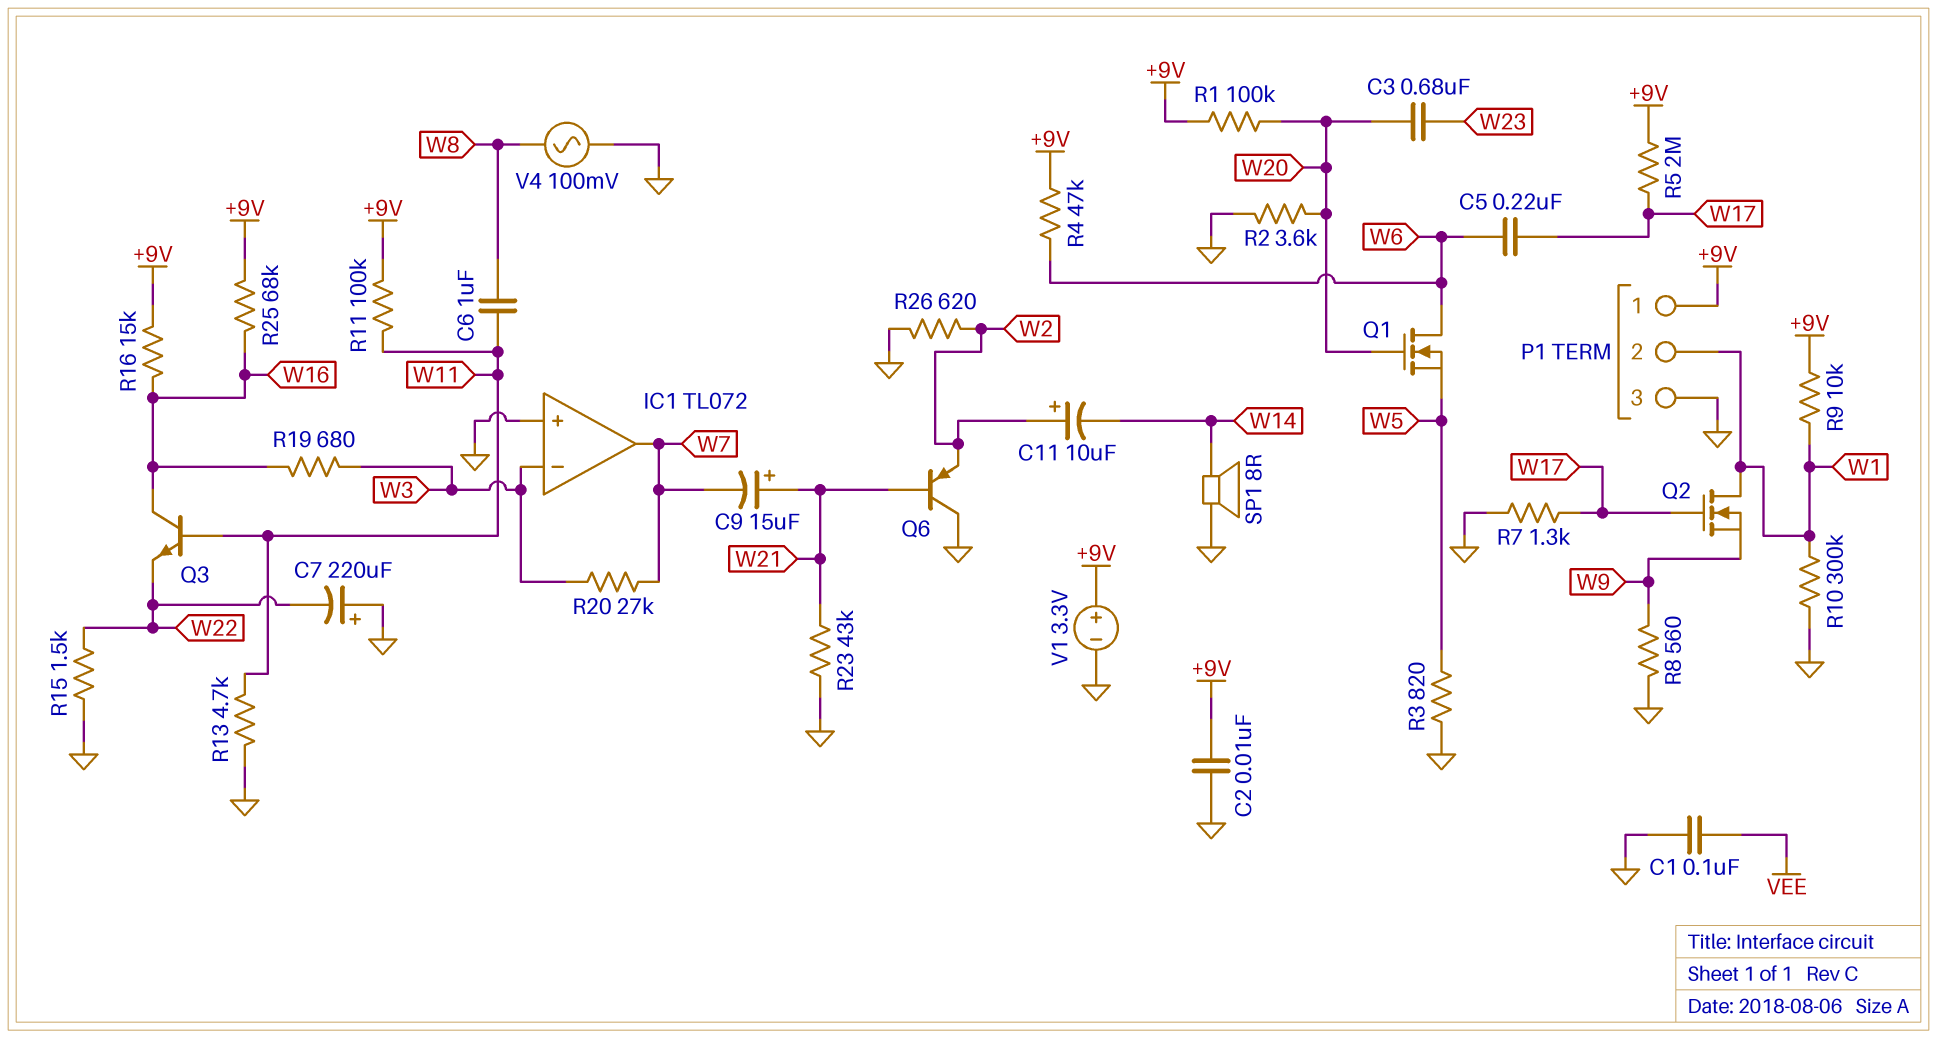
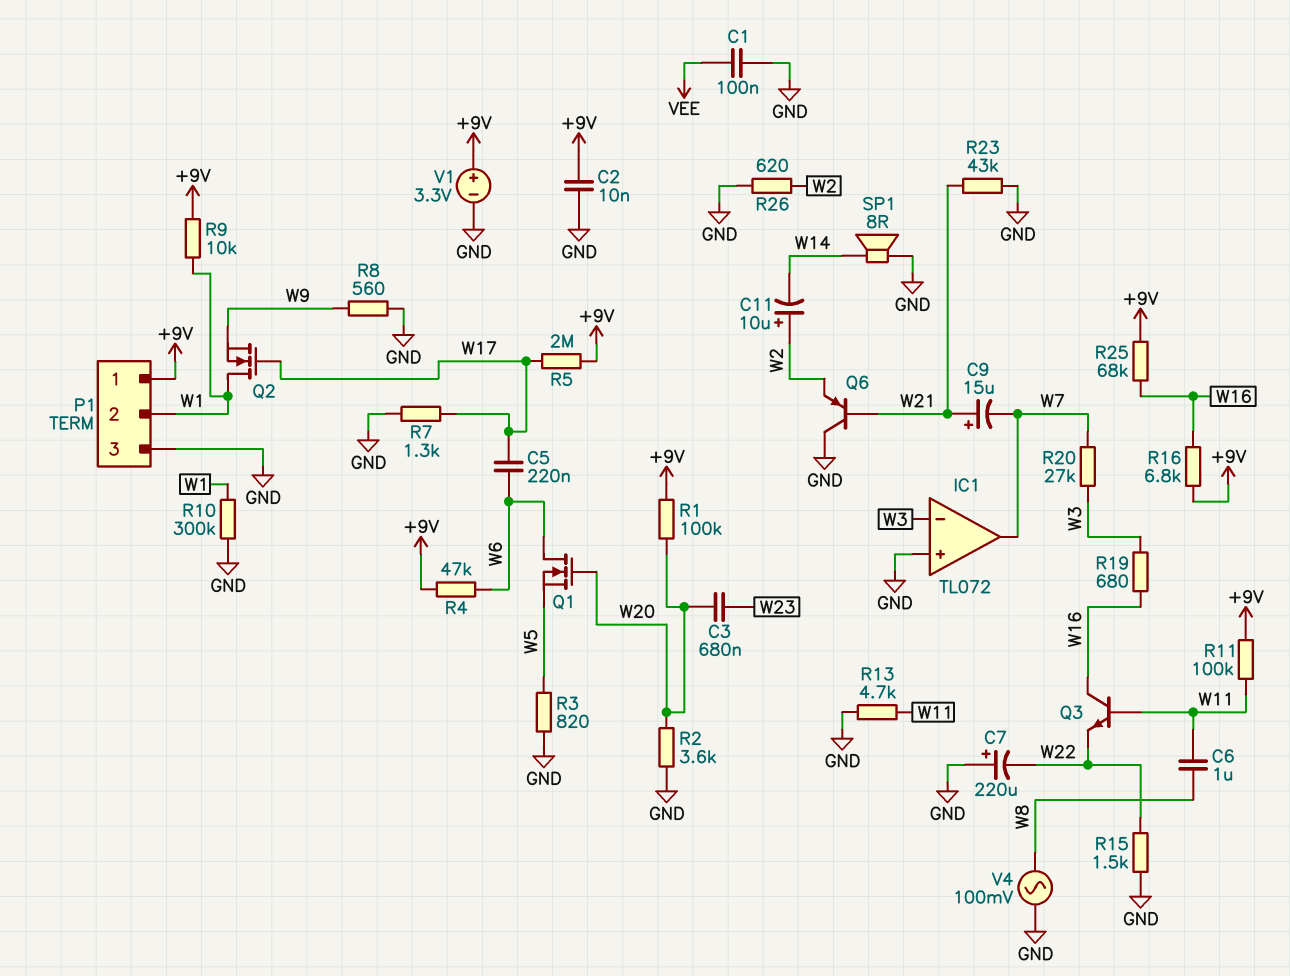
R16: 15k (+9V, W16) -> 6.8k (+9V, W16)

